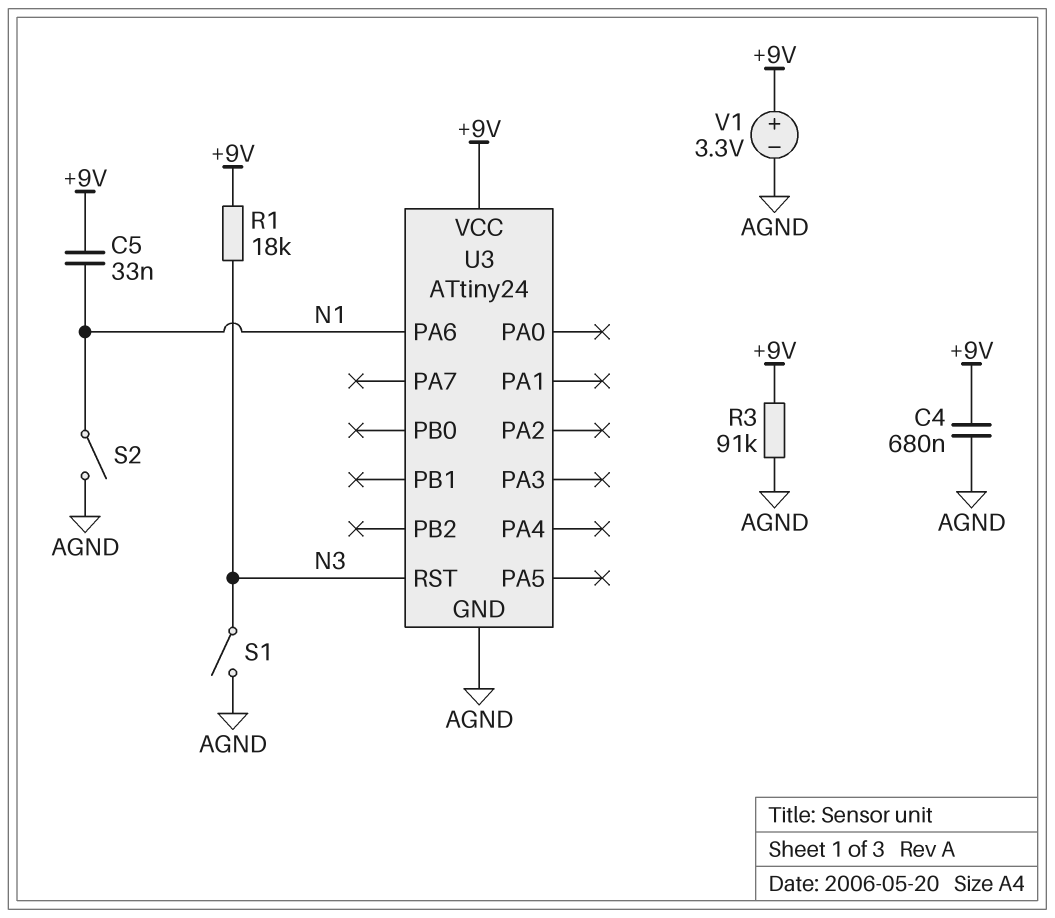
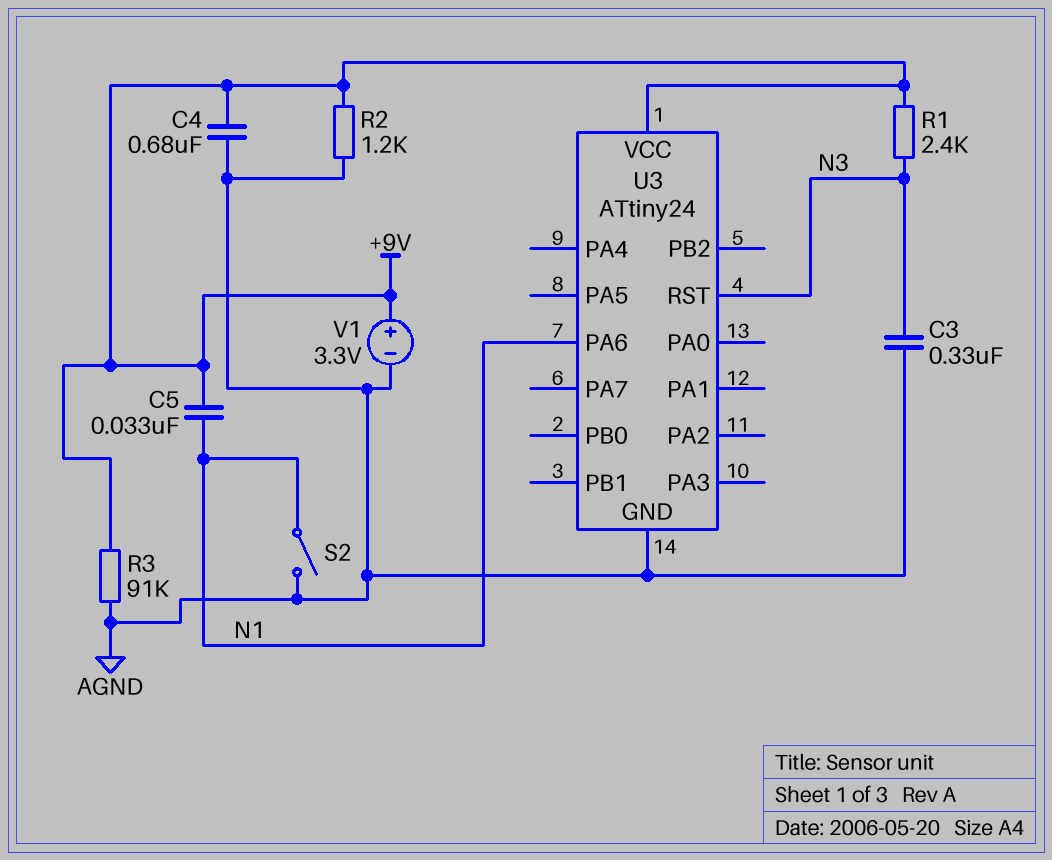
C3: none -> 330nF (AGND, N3)
R1: 18k (+9V, N3) -> 2.4k (+9V, N3)
R2: none -> 1.2k (+9V, AGND)
S1: switch (AGND, N3) -> none

